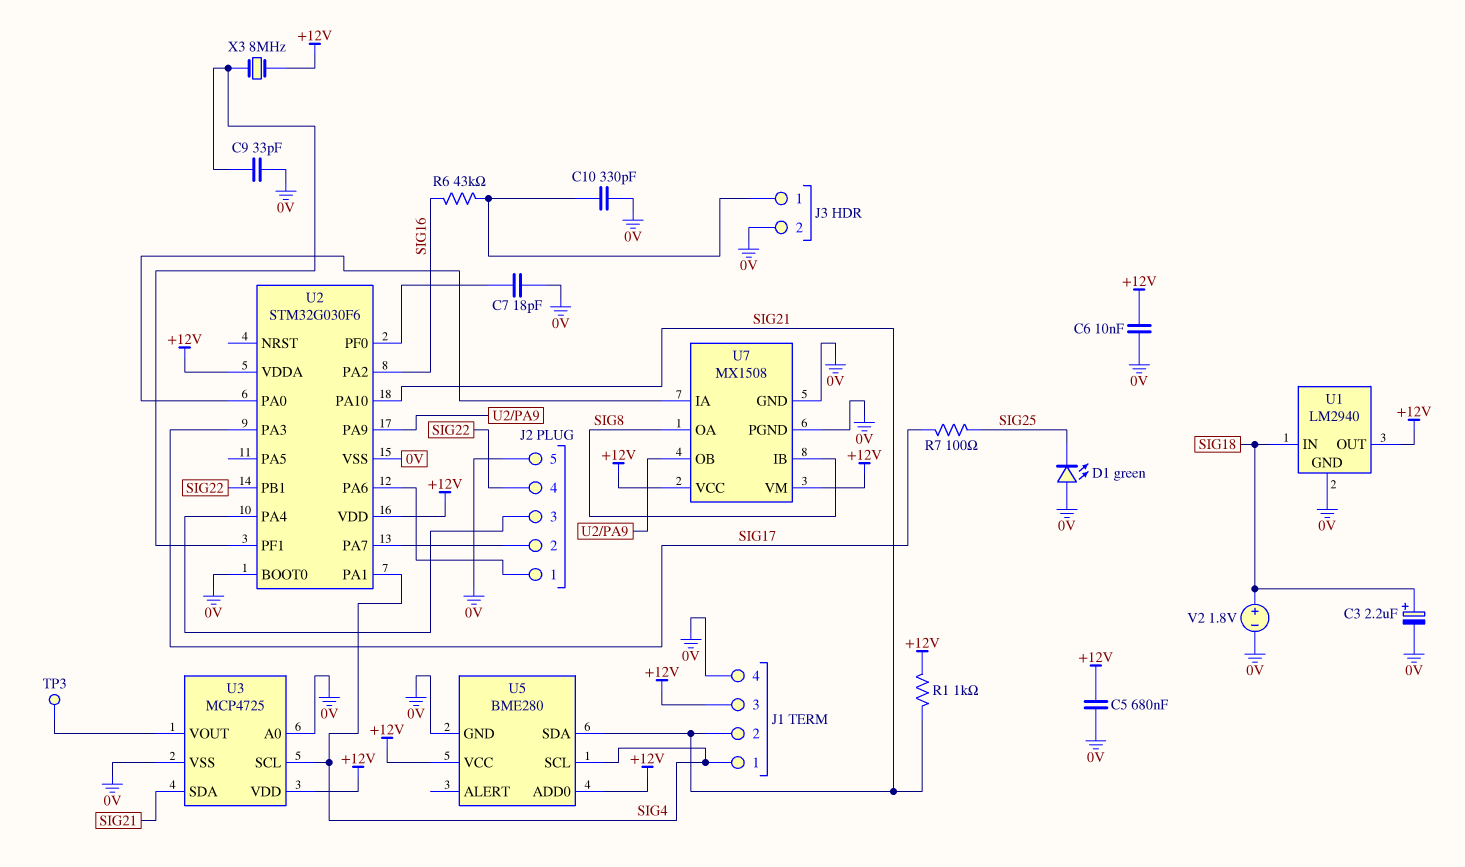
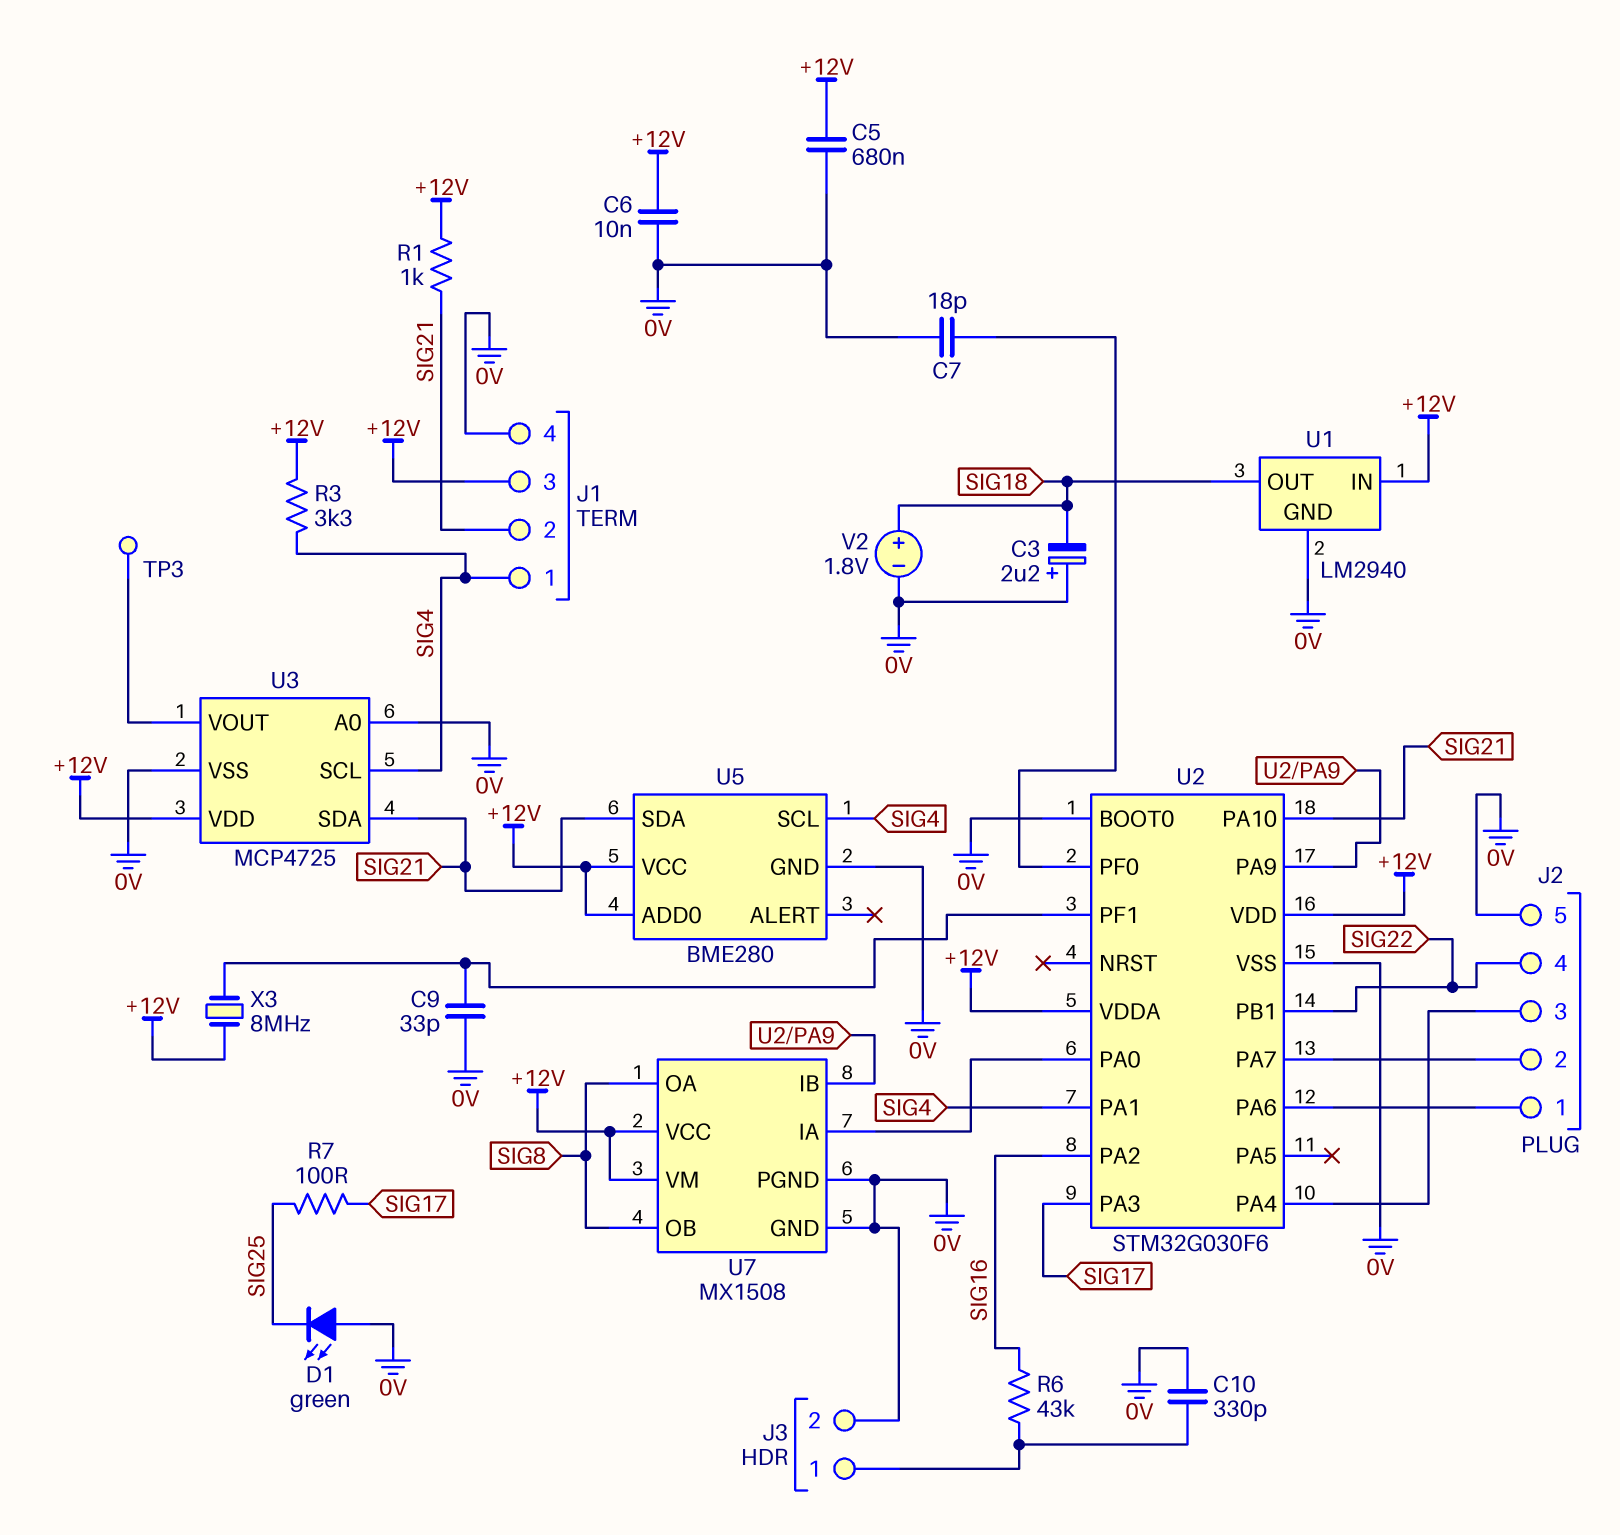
C3: 2.2uF (plus SIG18, minus 0V) -> 2.2uF (plus 0V, minus SIG18)
R3: none -> 3.3k (+12V, SIG4)
U1 pin IN: SIG18 -> +12V
U1 pin OUT: +12V -> SIG18
U7 pin IB: SIG8 -> U2/PA9
U7 pin OB: U2/PA9 -> SIG8

